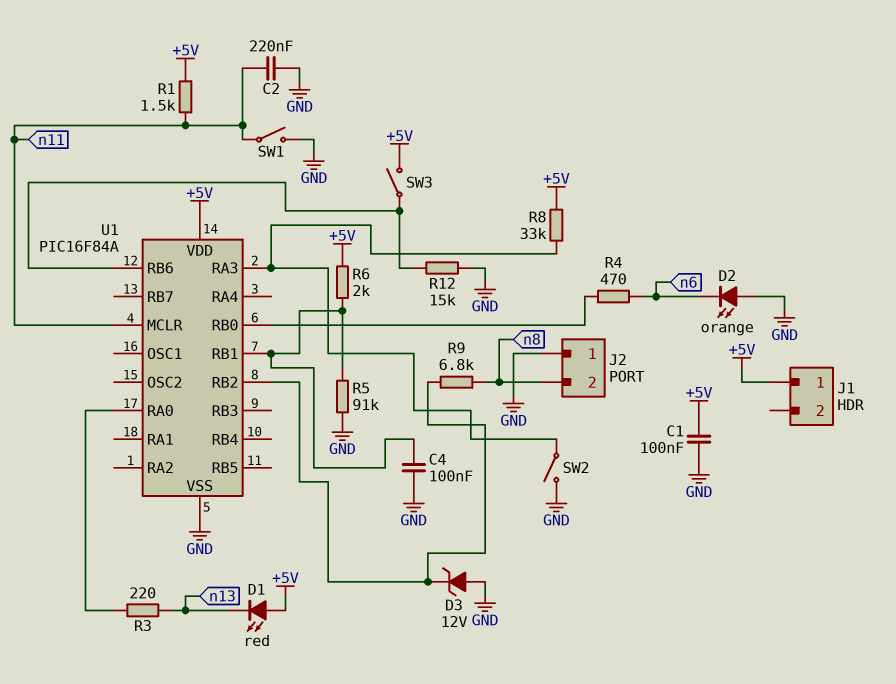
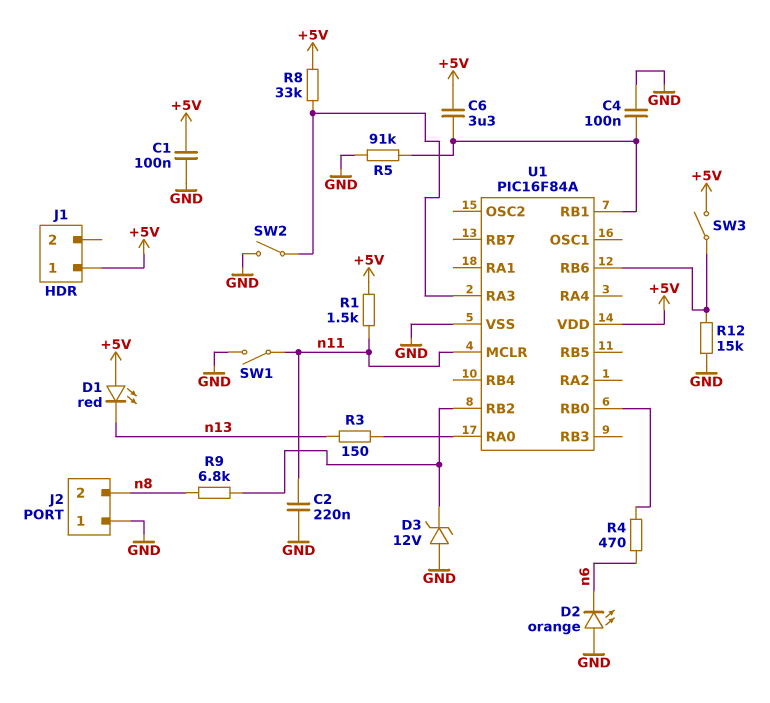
C6: none -> 3.3uF (+5V, U1/RB1)
R3: 220 (U1/RA0, n13) -> 150 (U1/RA0, n13)
R6: 2k (+5V, U1/RB1) -> none

